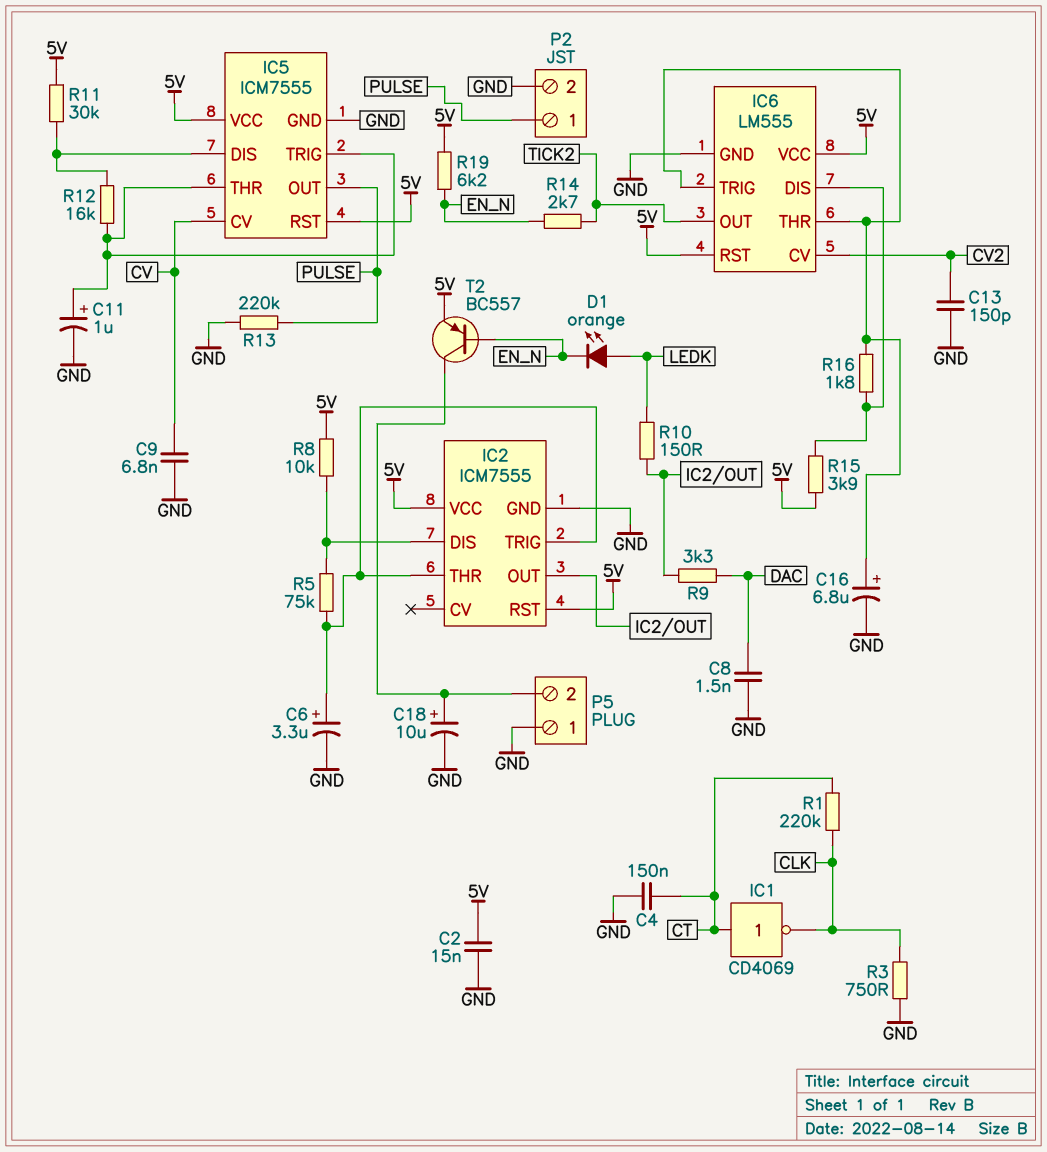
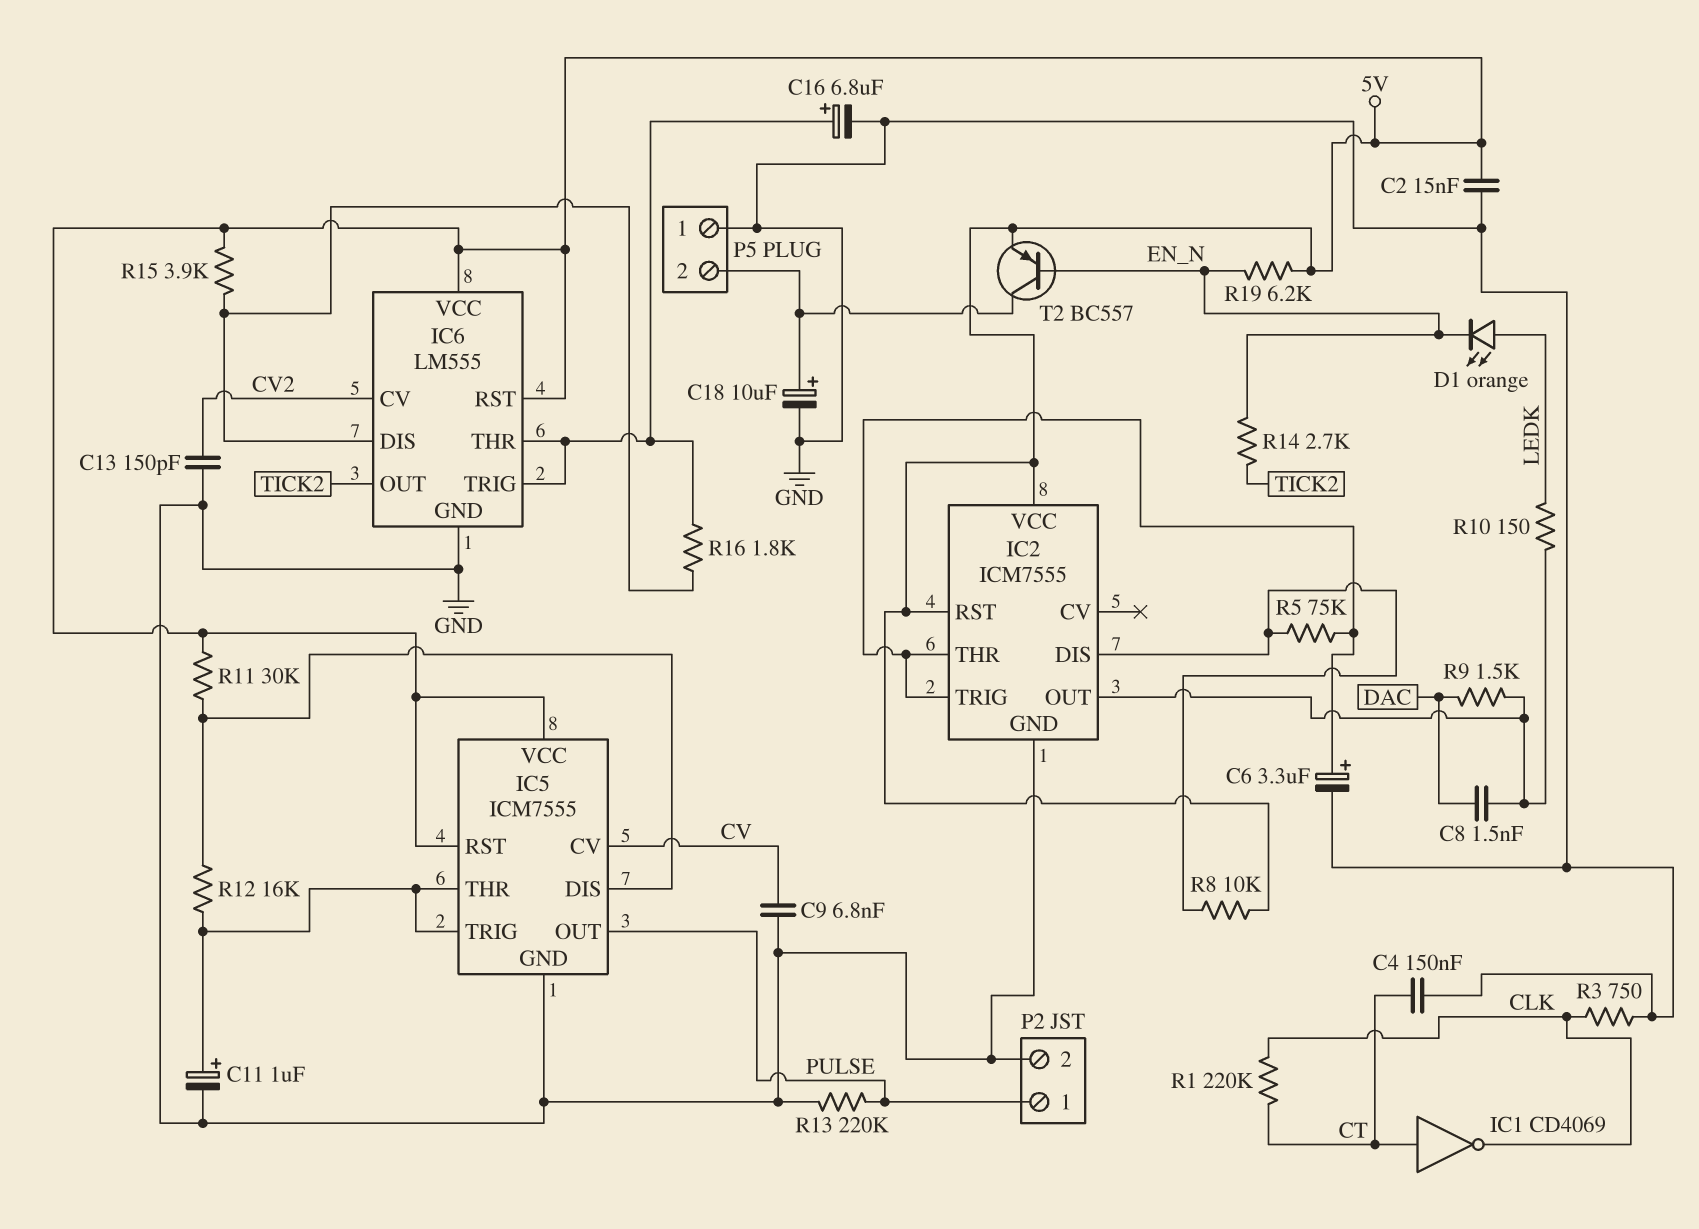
C8: 1.5nF (DAC, GND) -> 1.5nF (DAC, IC2/OUT)
R9: 3.3k (DAC, IC2/OUT) -> 1.5k (DAC, IC2/OUT)

